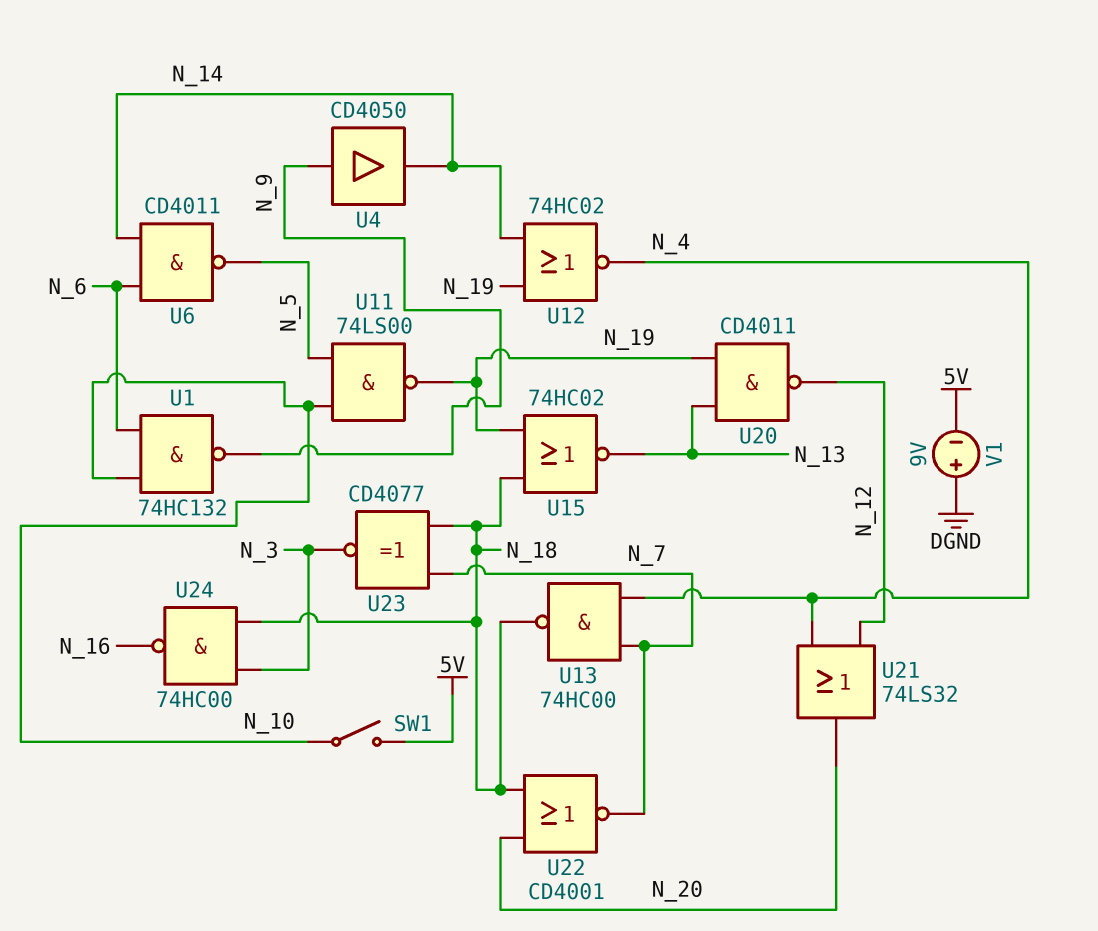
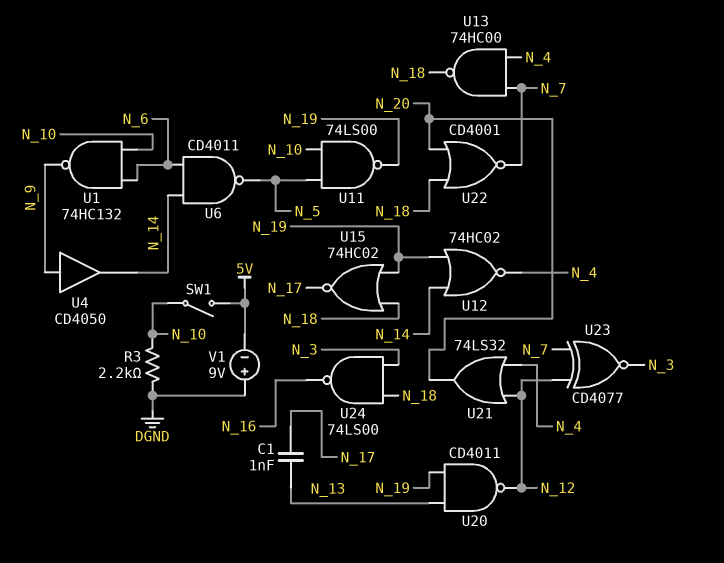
C1: none -> 1nF (N_13, N_17)
R3: none -> 2.2k (DGND, N_10)
U15: NOR 74HC02 (in N_18, in N_19, out N_13) -> NOR 74HC02 (in N_18, in N_19, out N_17)
U23: XNOR CD4077 (in N_7, in N_18, out N_3) -> XNOR CD4077 (in N_7, in N_12, out N_3)
U24: NAND 74HC00 (in N_3, in N_18, out N_16) -> NAND 74LS00 (in N_3, in N_18, out N_16)

